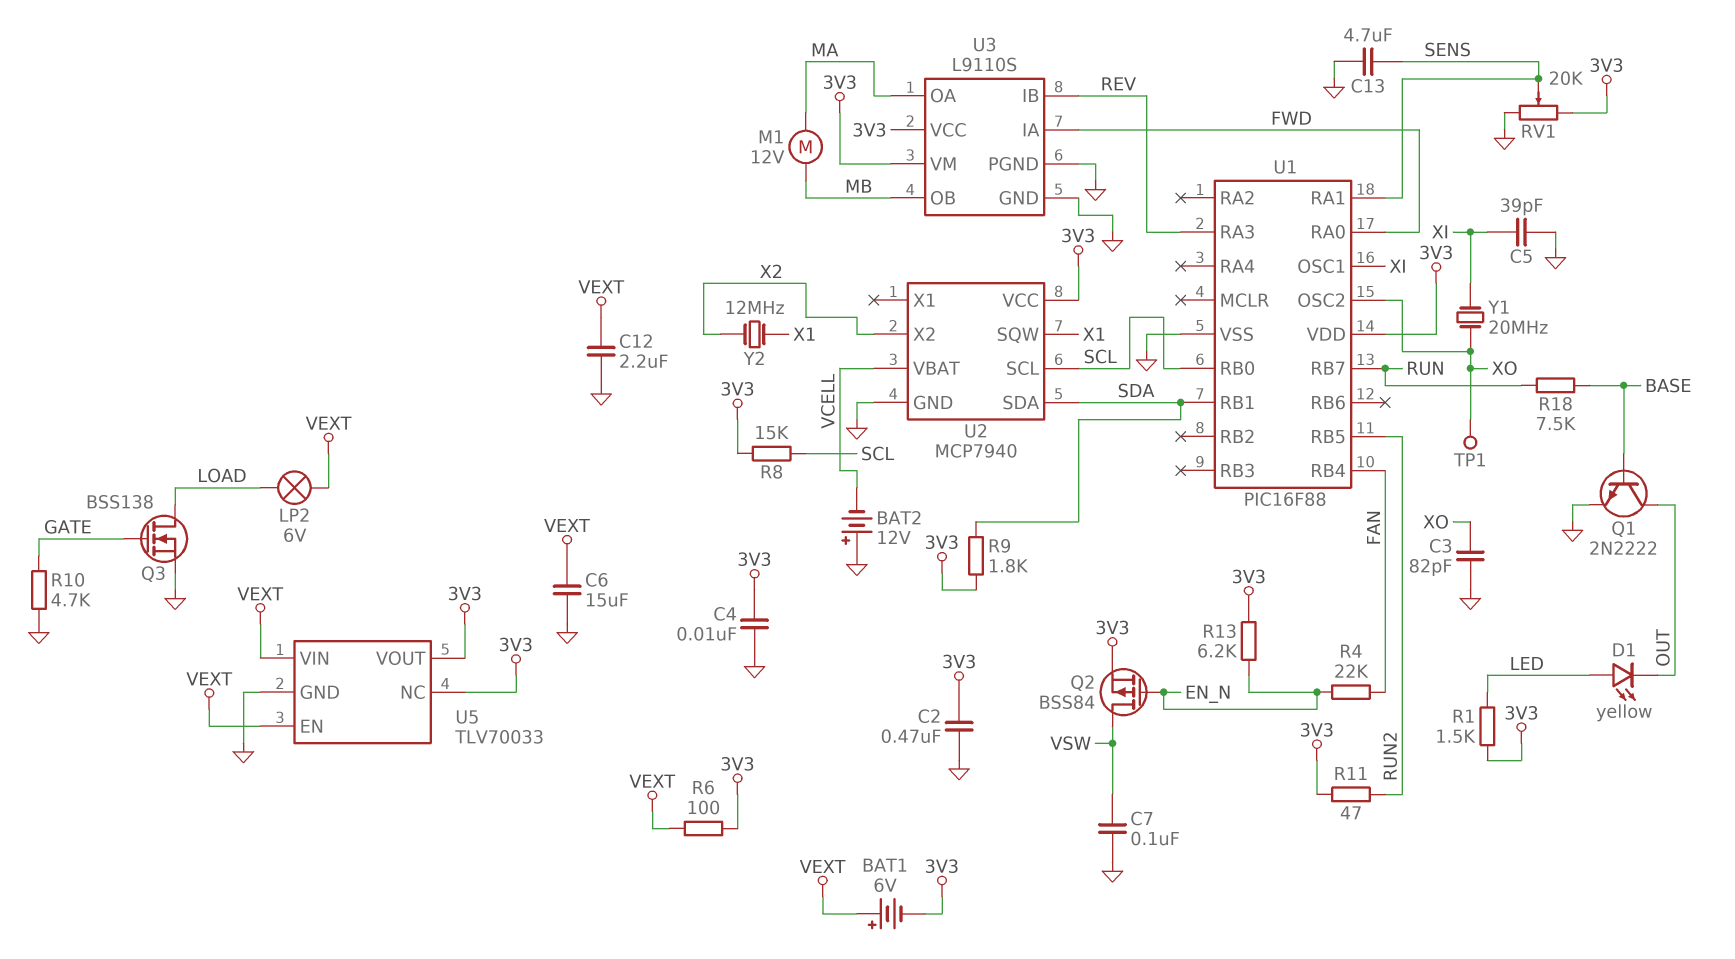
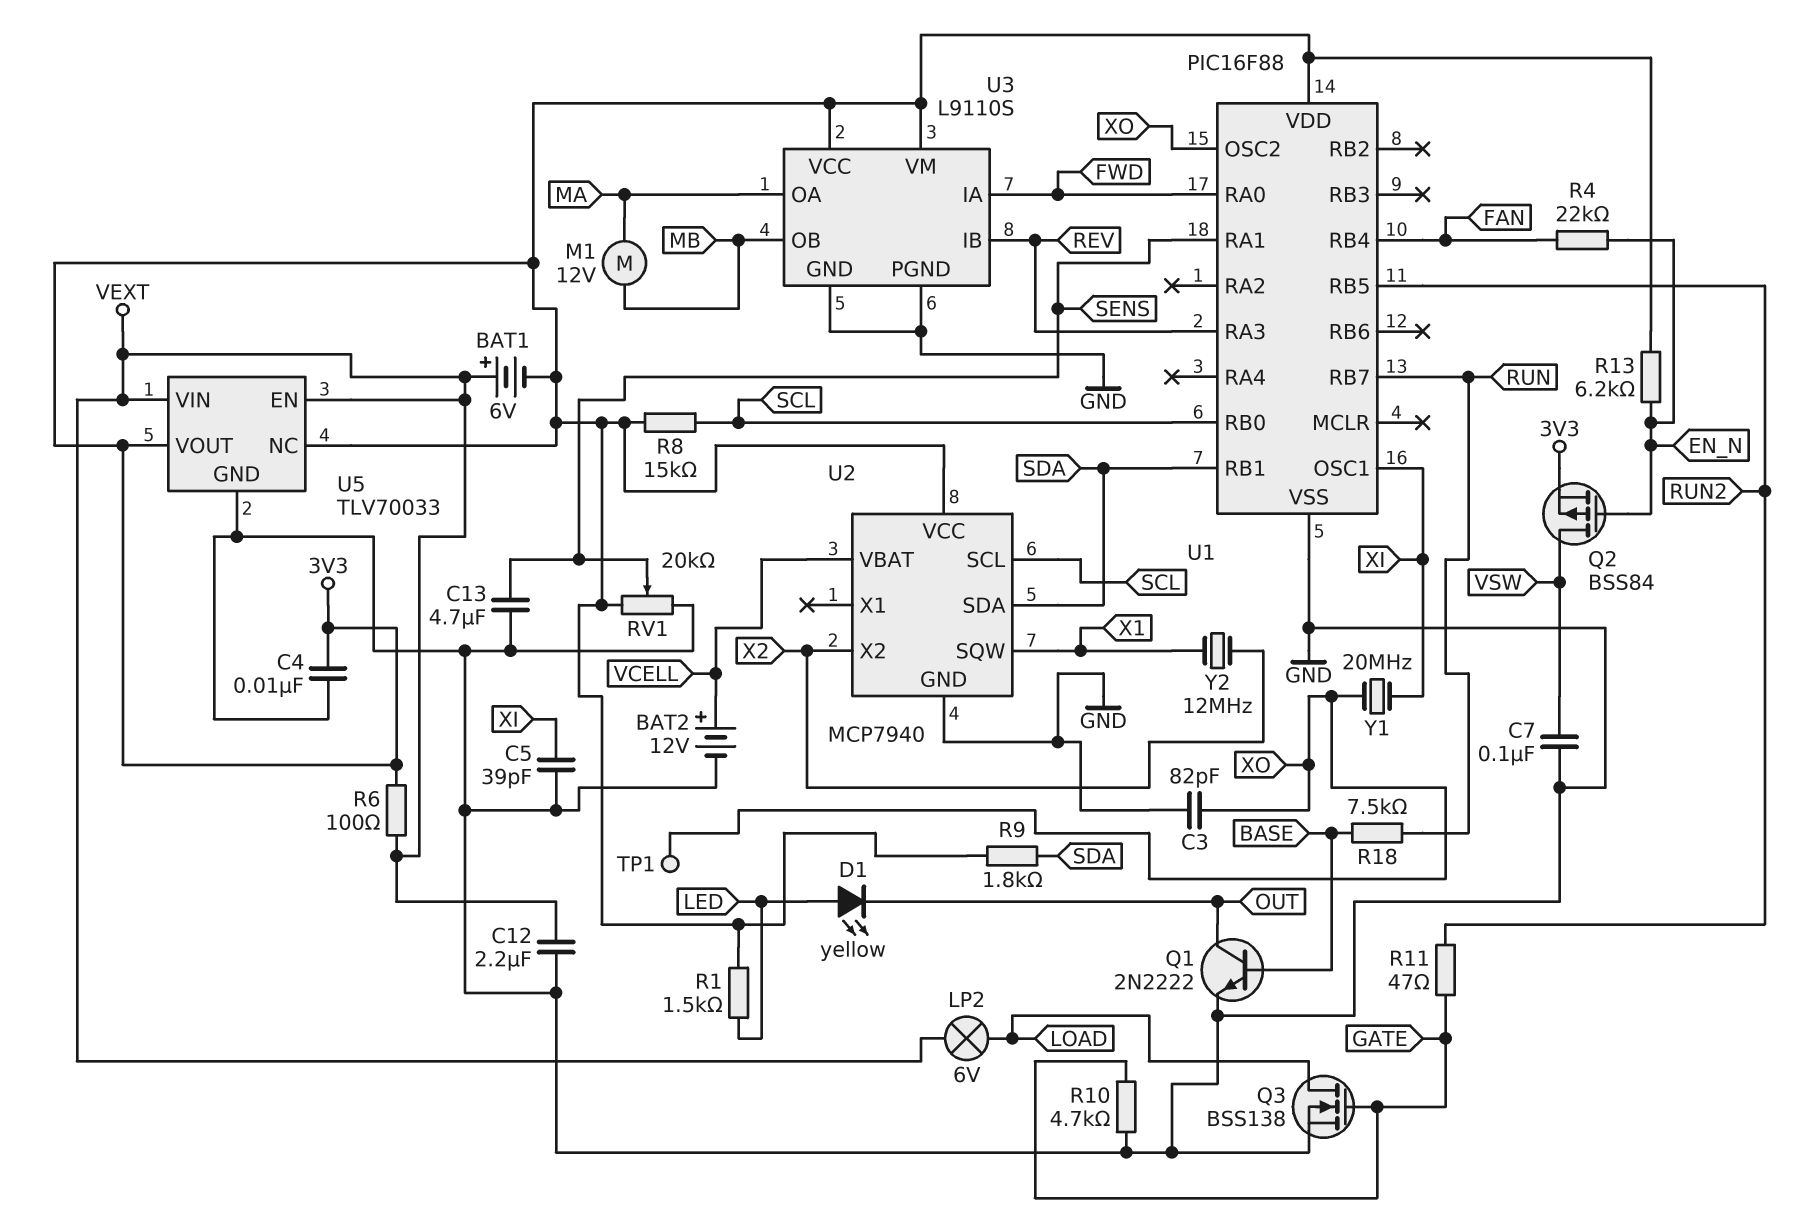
BAT2: 12V (plus GND, minus VCELL) -> 12V (plus VCELL, minus GND)
C2: 470nF (3V3, GND) -> none
C6: 15uF (GND, VEXT) -> none
R11: 47 (3V3, RUN2) -> 47 (GATE, RUN2)

